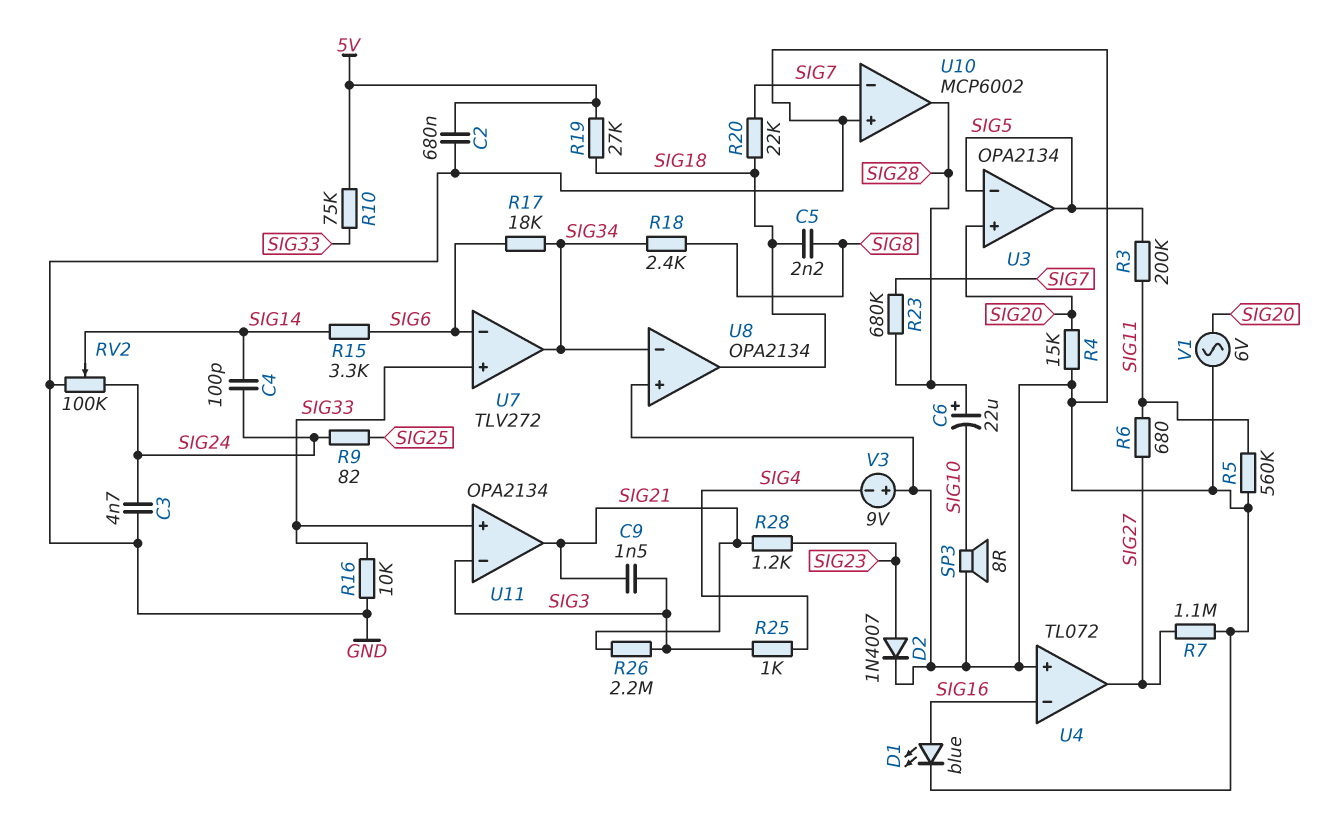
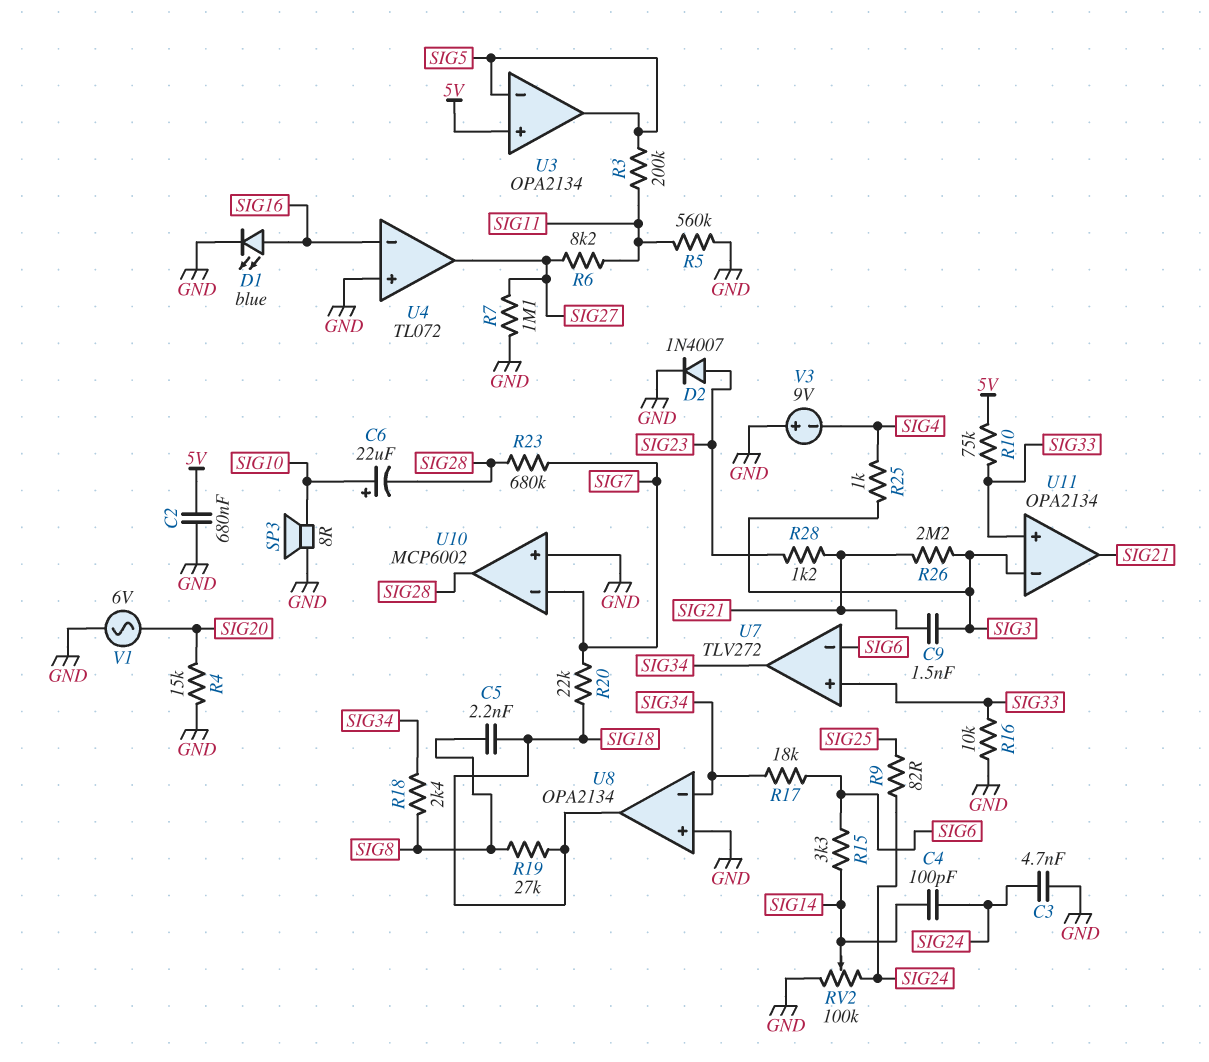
C6: 22uF (plus SIG28, minus SIG10) -> 22uF (plus SIG10, minus SIG28)
R6: 680 (SIG11, SIG27) -> 8.2k (SIG11, SIG27)
R19: 27k (5V, SIG18) -> 27k (SIG8, SIG18)
U3 pin in+: SIG20 -> 5V

